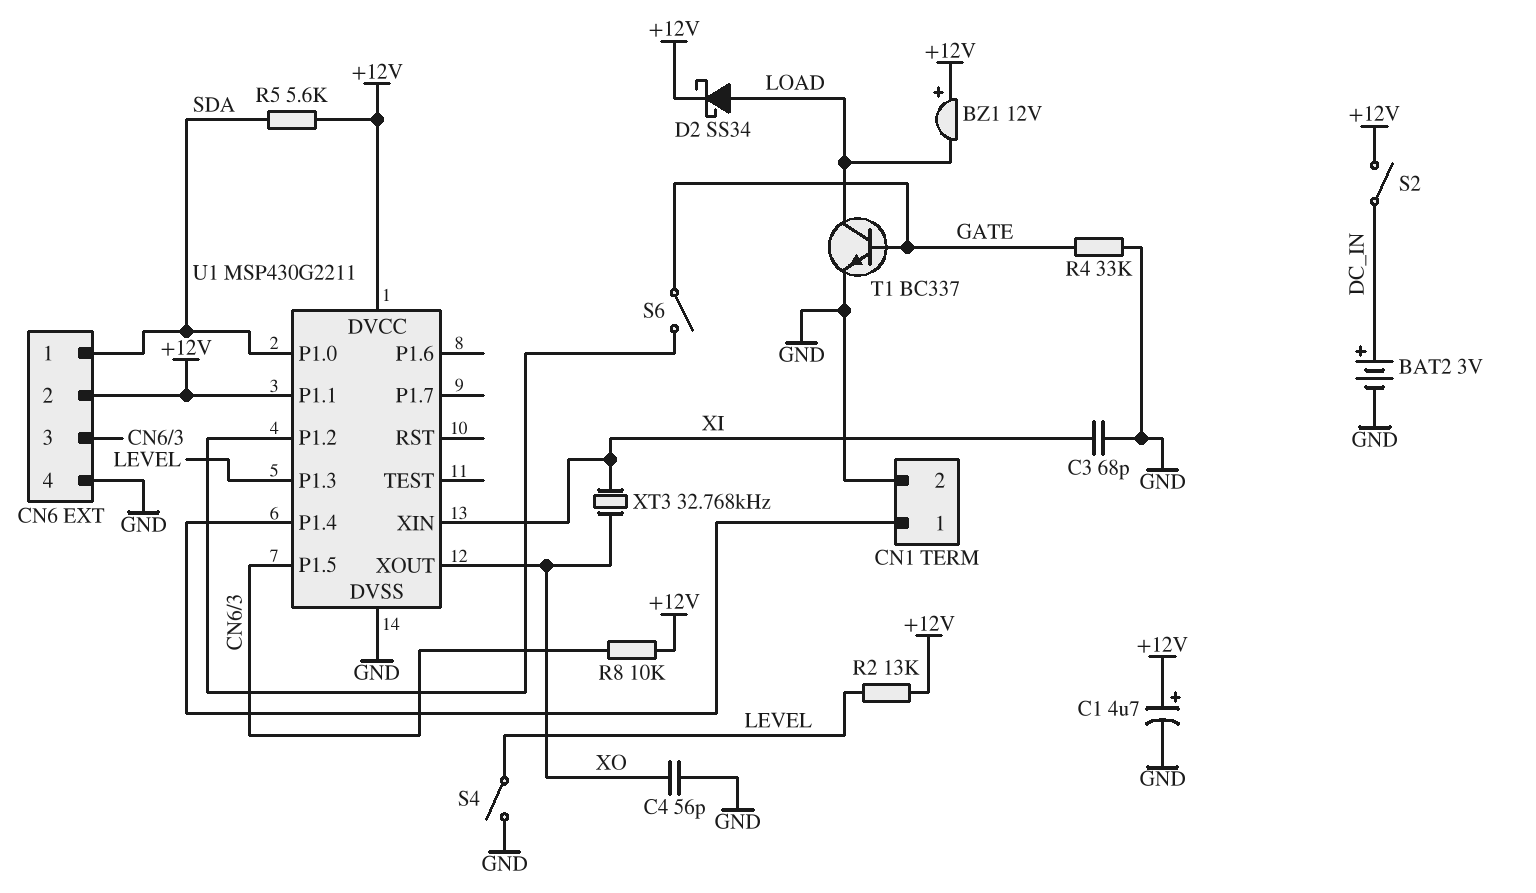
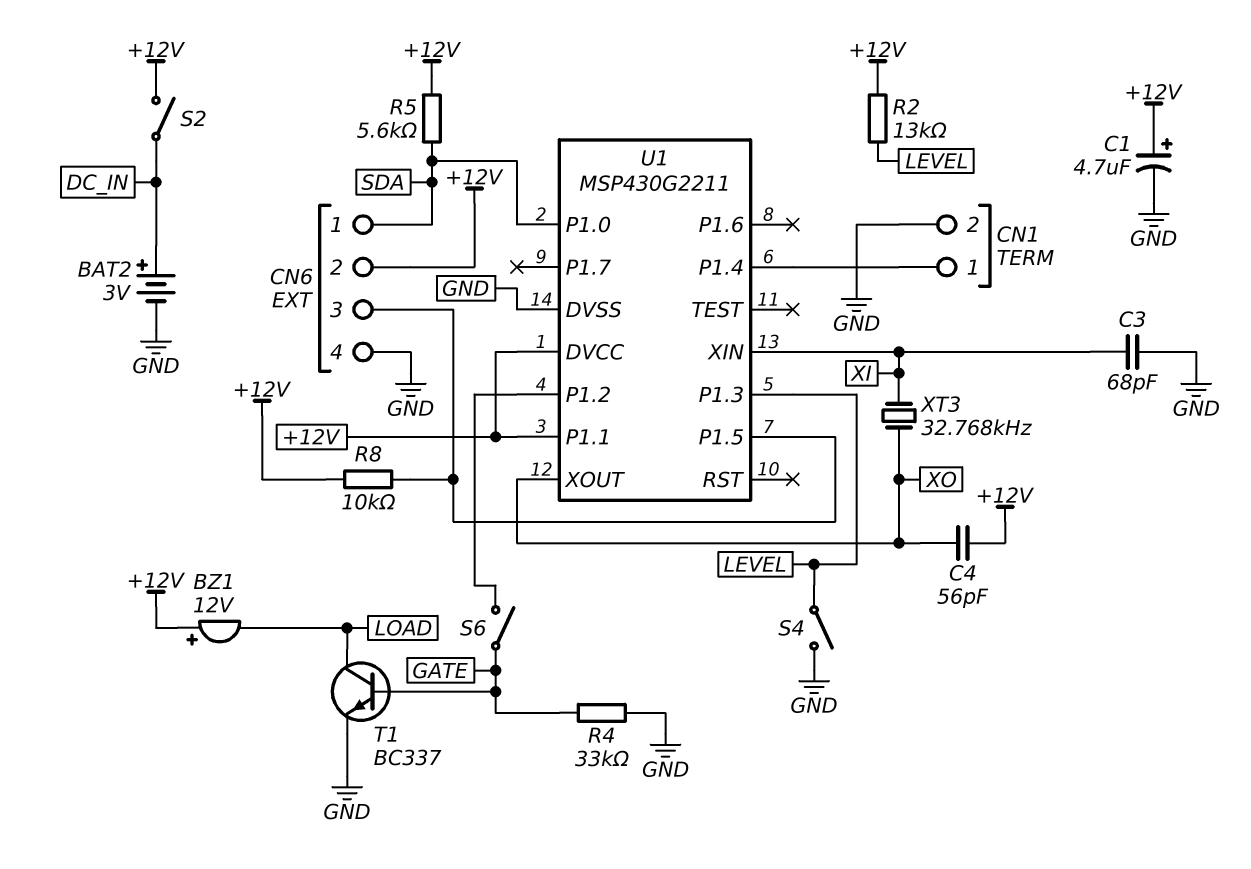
C4: 56pF (GND, XO) -> 56pF (+12V, XO)
D2: schottky SS34 (A LOAD, K +12V) -> none

